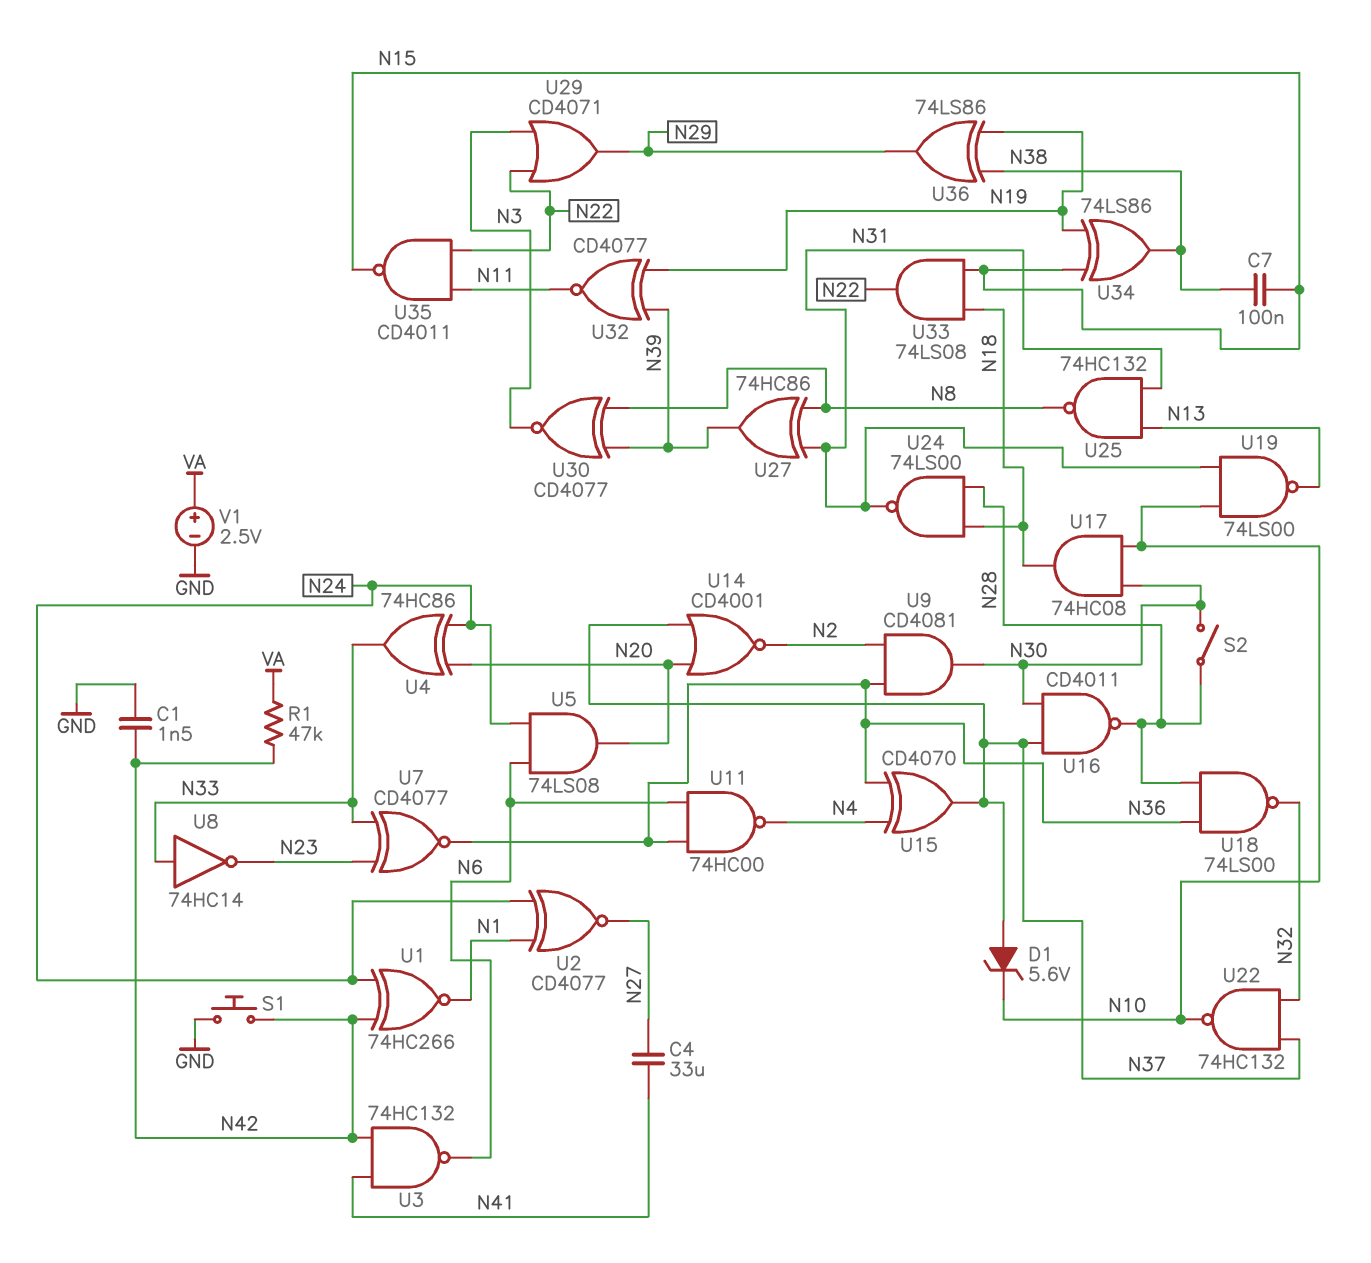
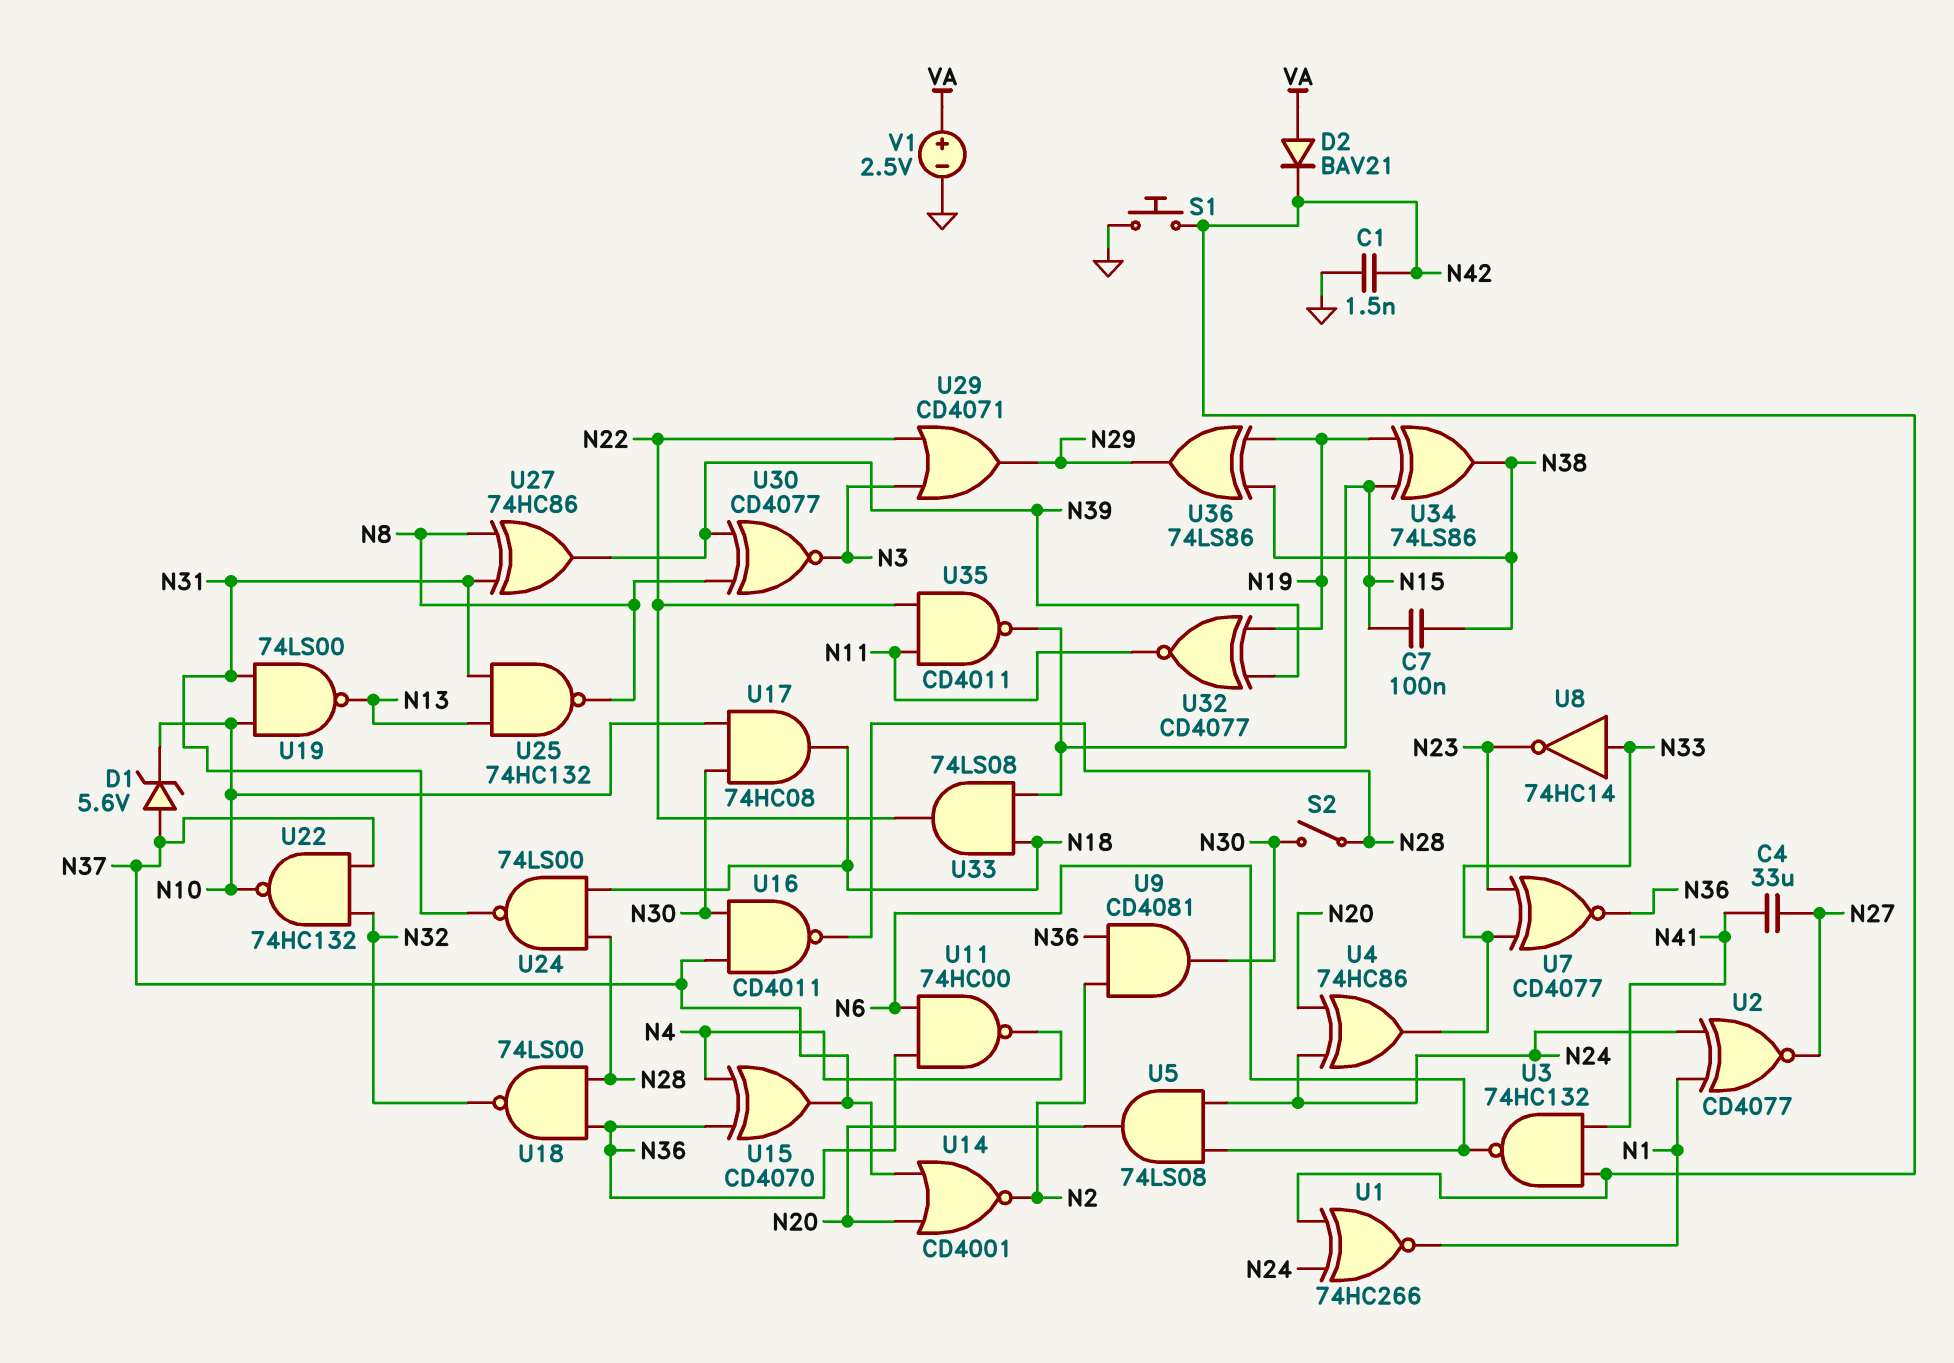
D2: none -> diode BAV21 (A VA, K N42)
R1: 47k (N42, VA) -> none

